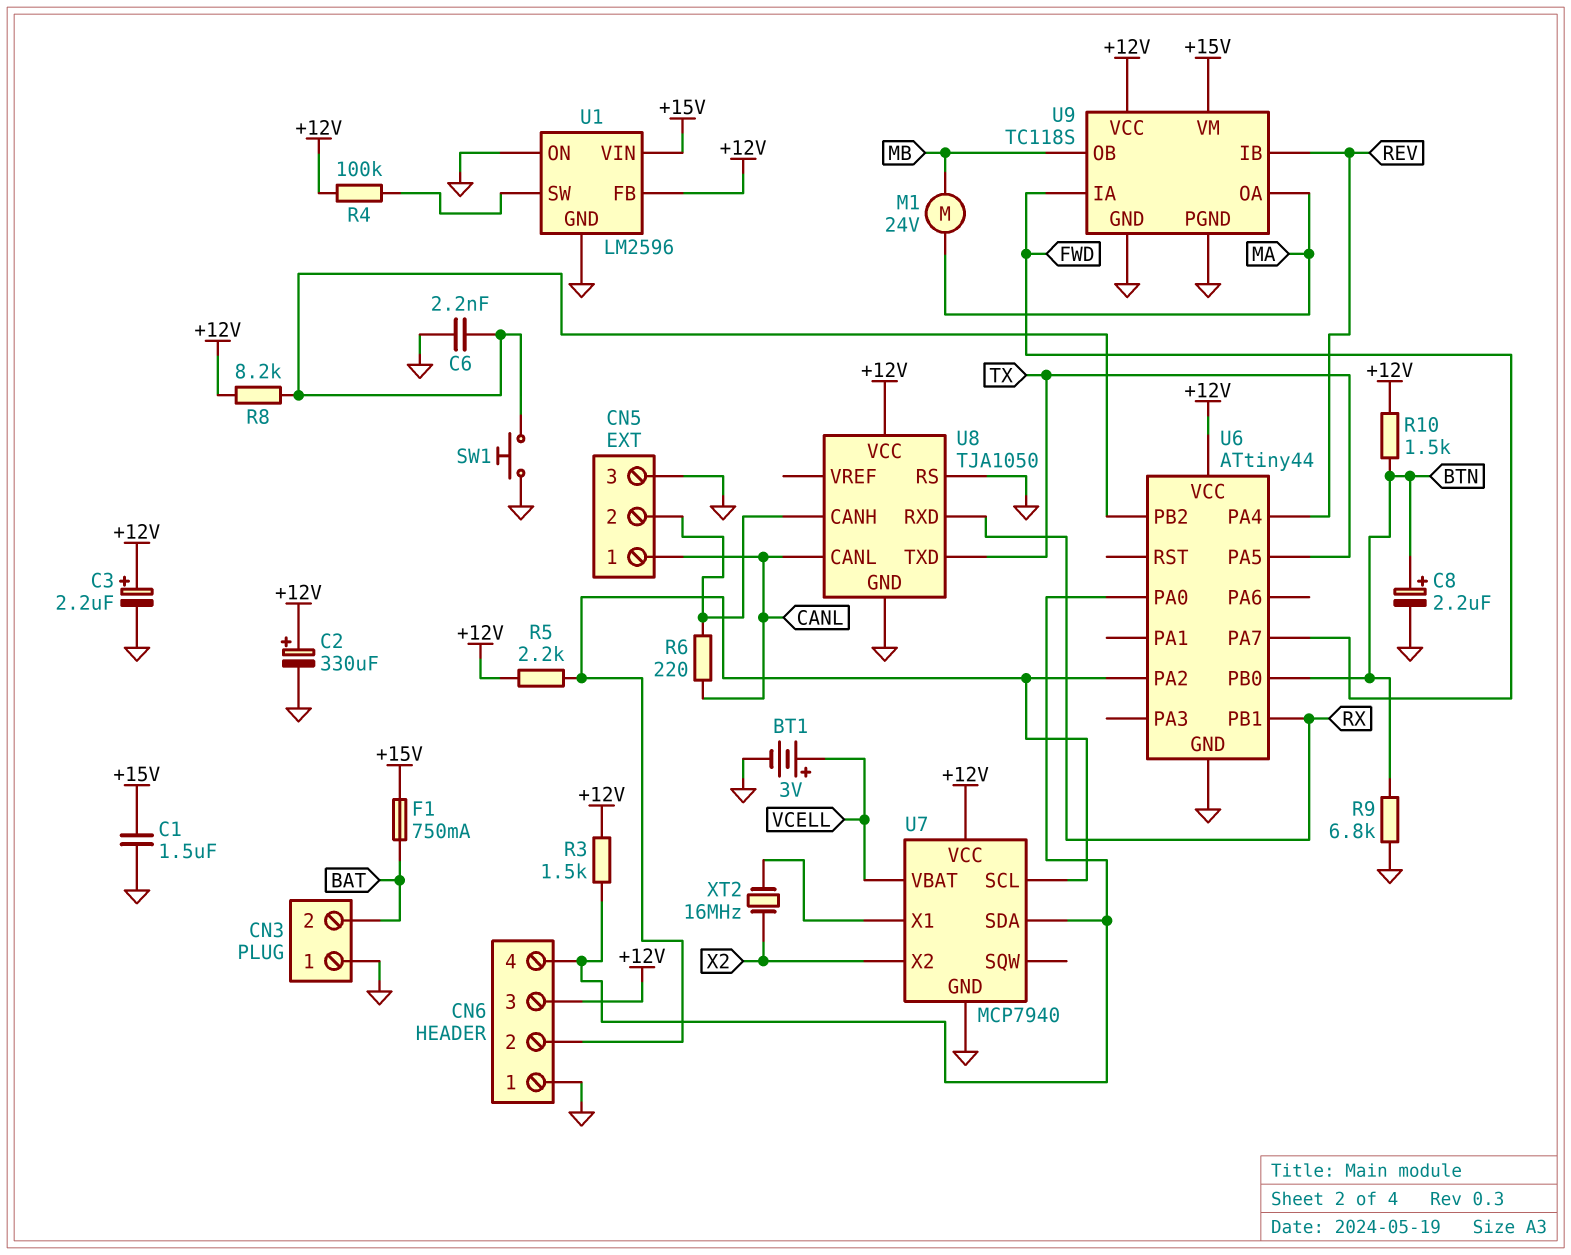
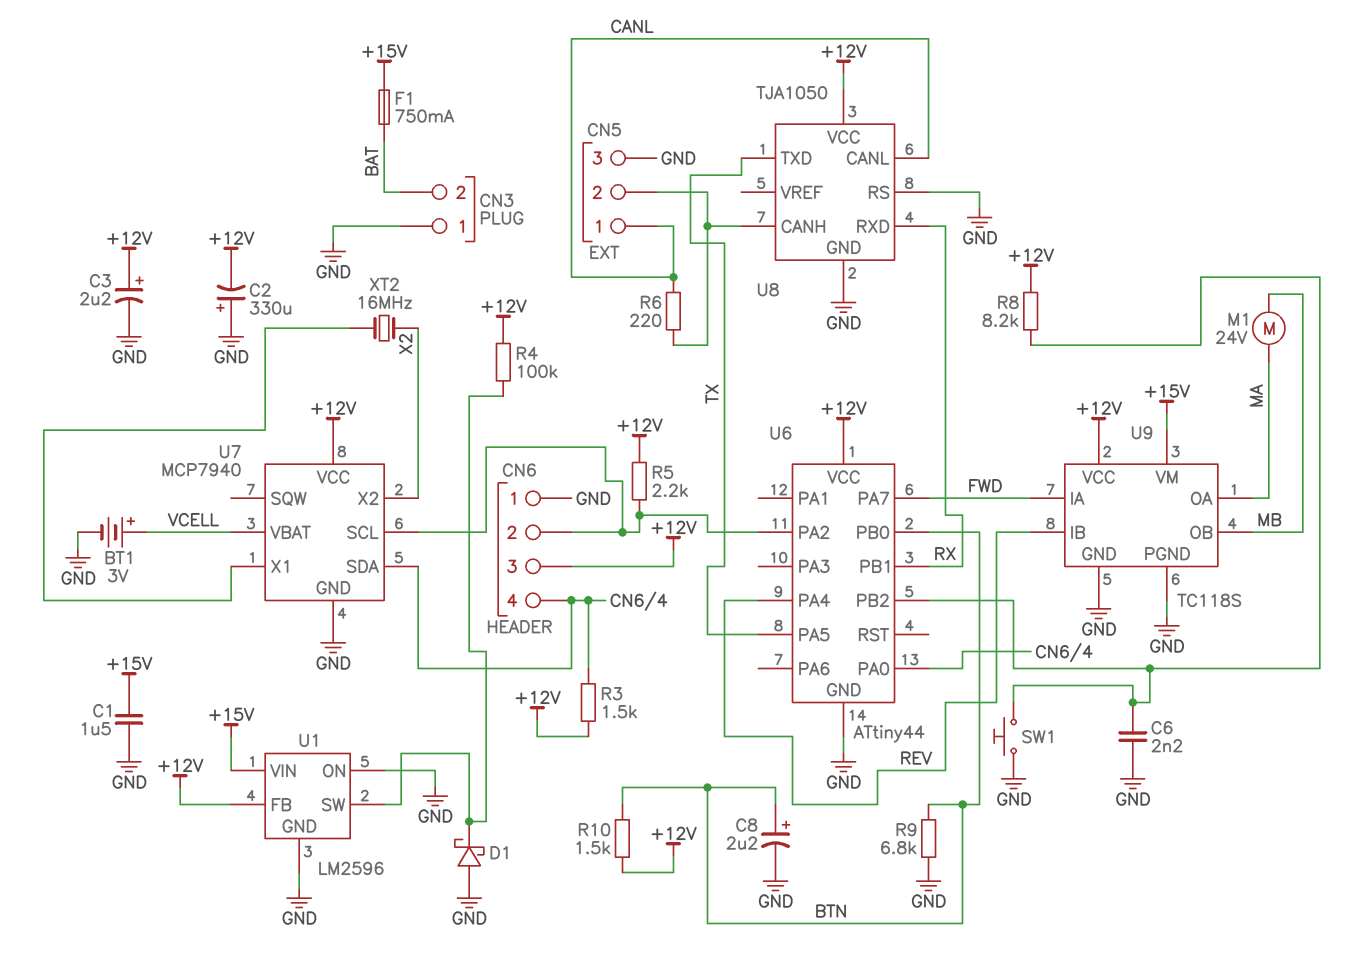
C2: 330uF (plus +12V, minus GND) -> 330uF (plus GND, minus +12V)
D1: none -> schottky (A GND, K U1/SW)

